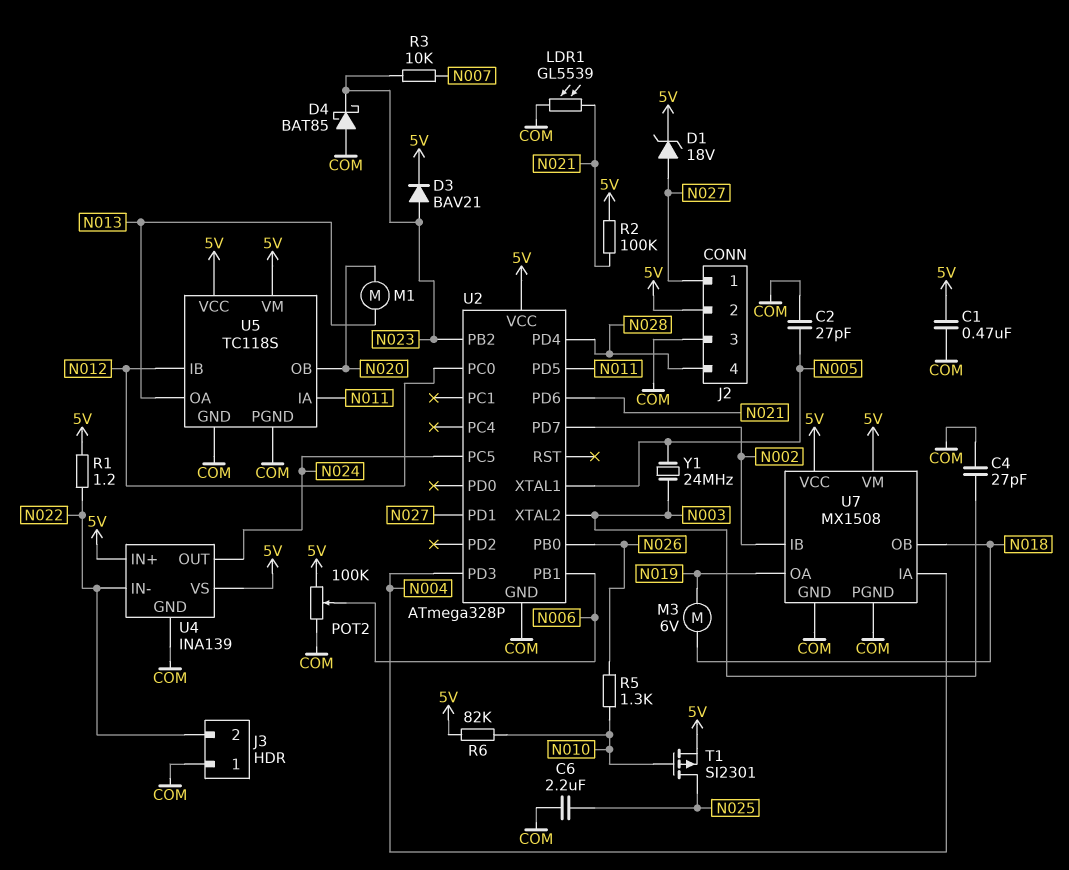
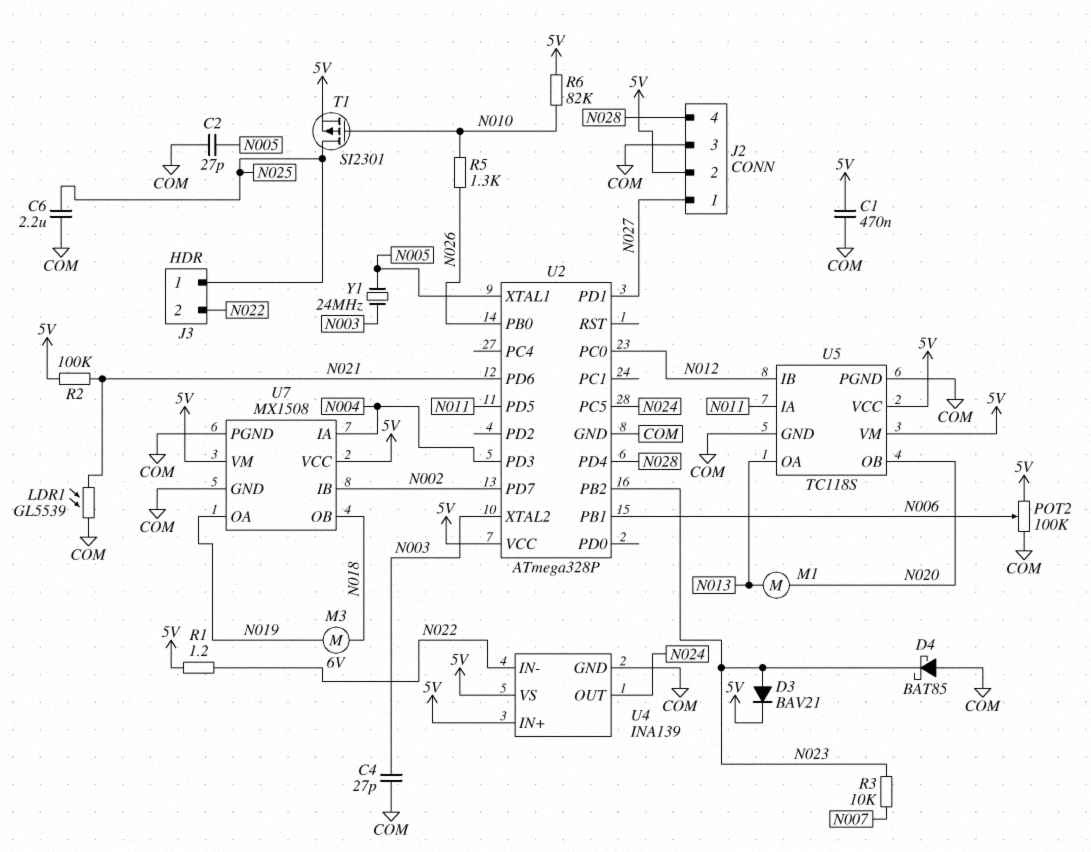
D1: zener 18V (A N027, K 5V) -> none
J3 pin 1: COM -> N025

